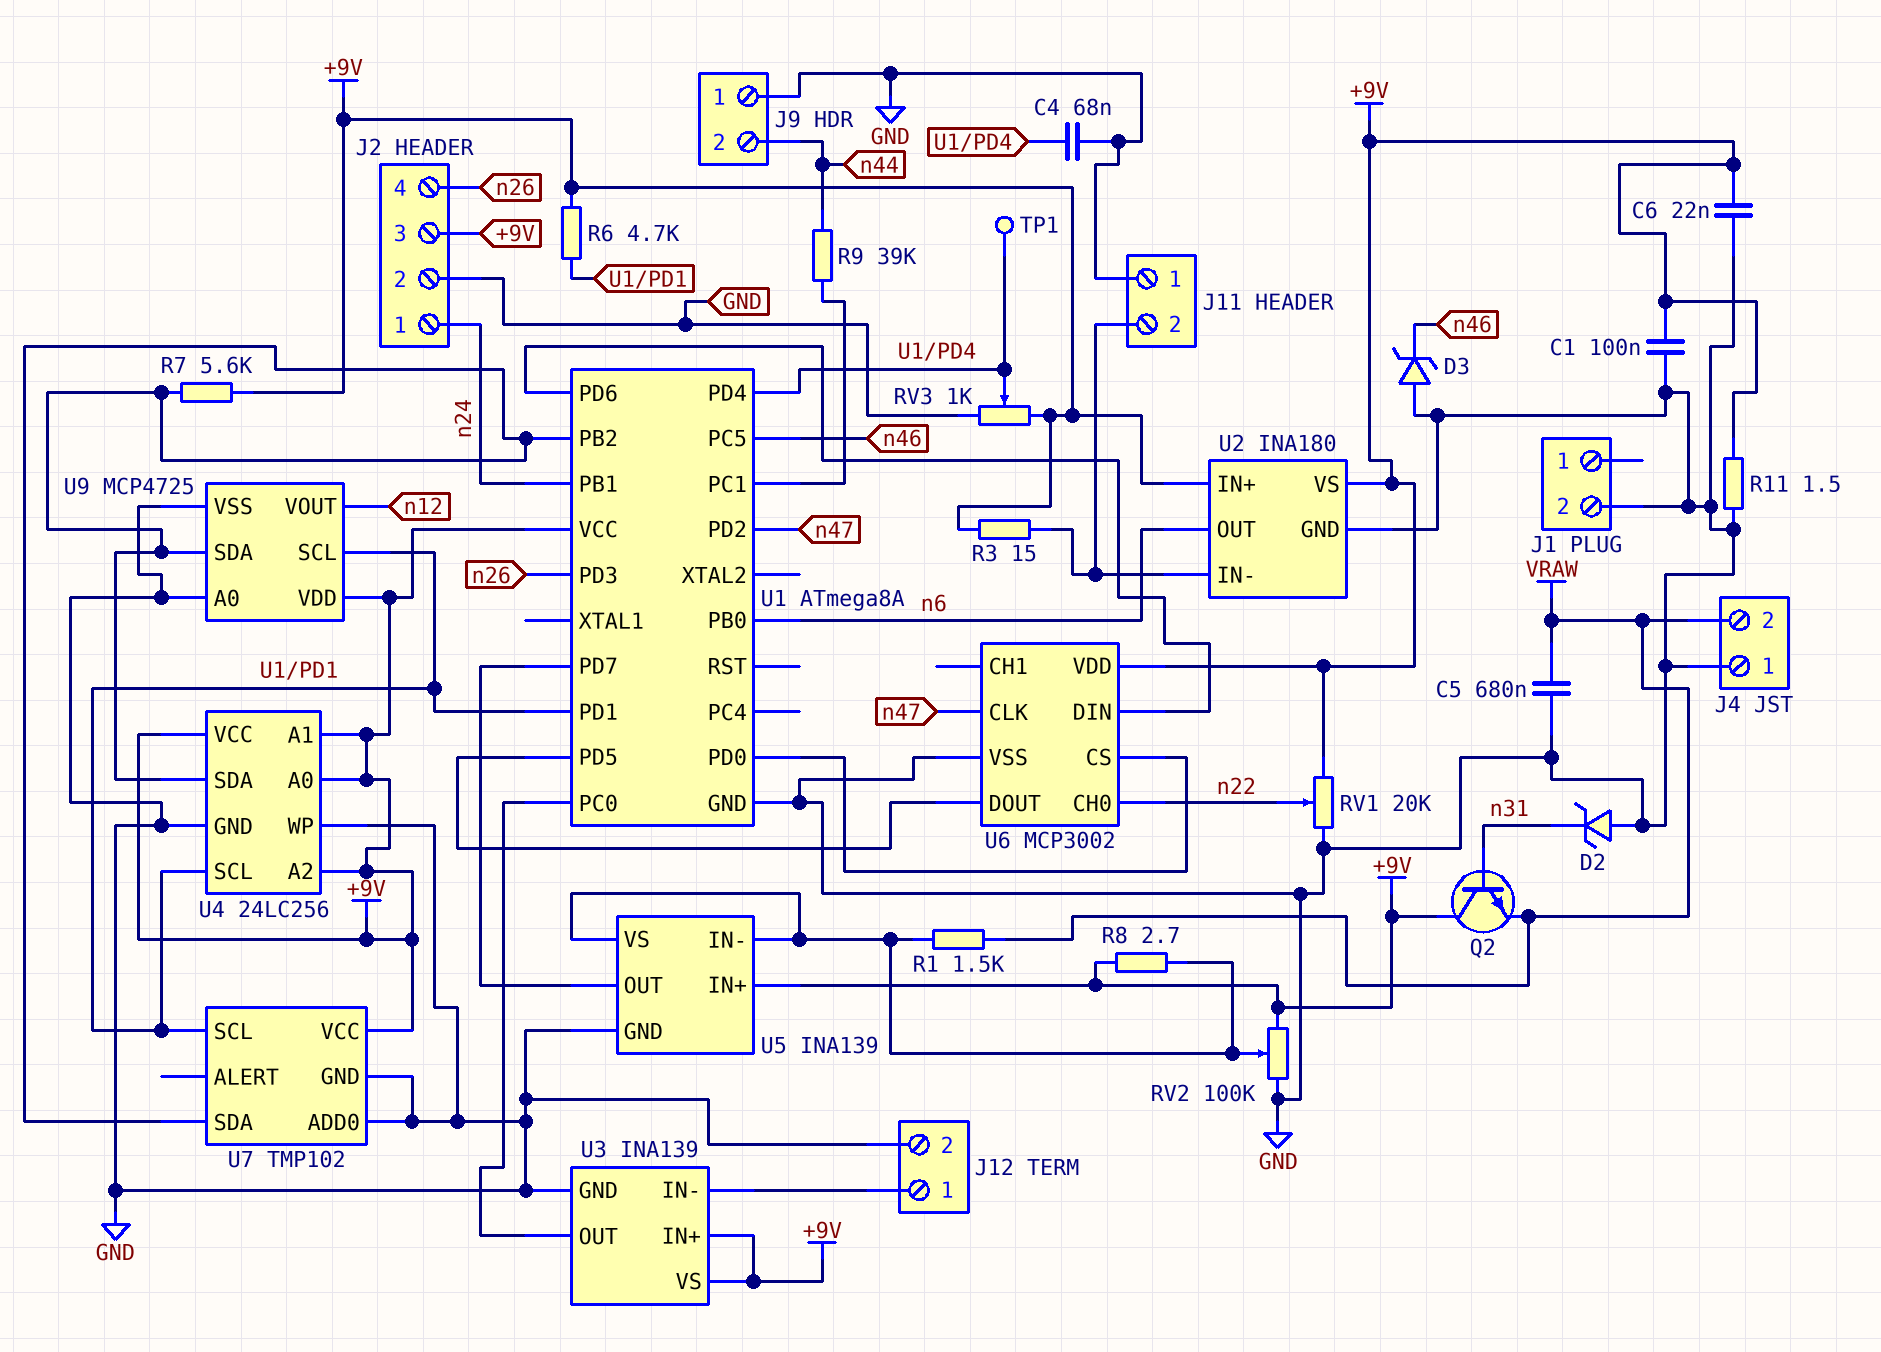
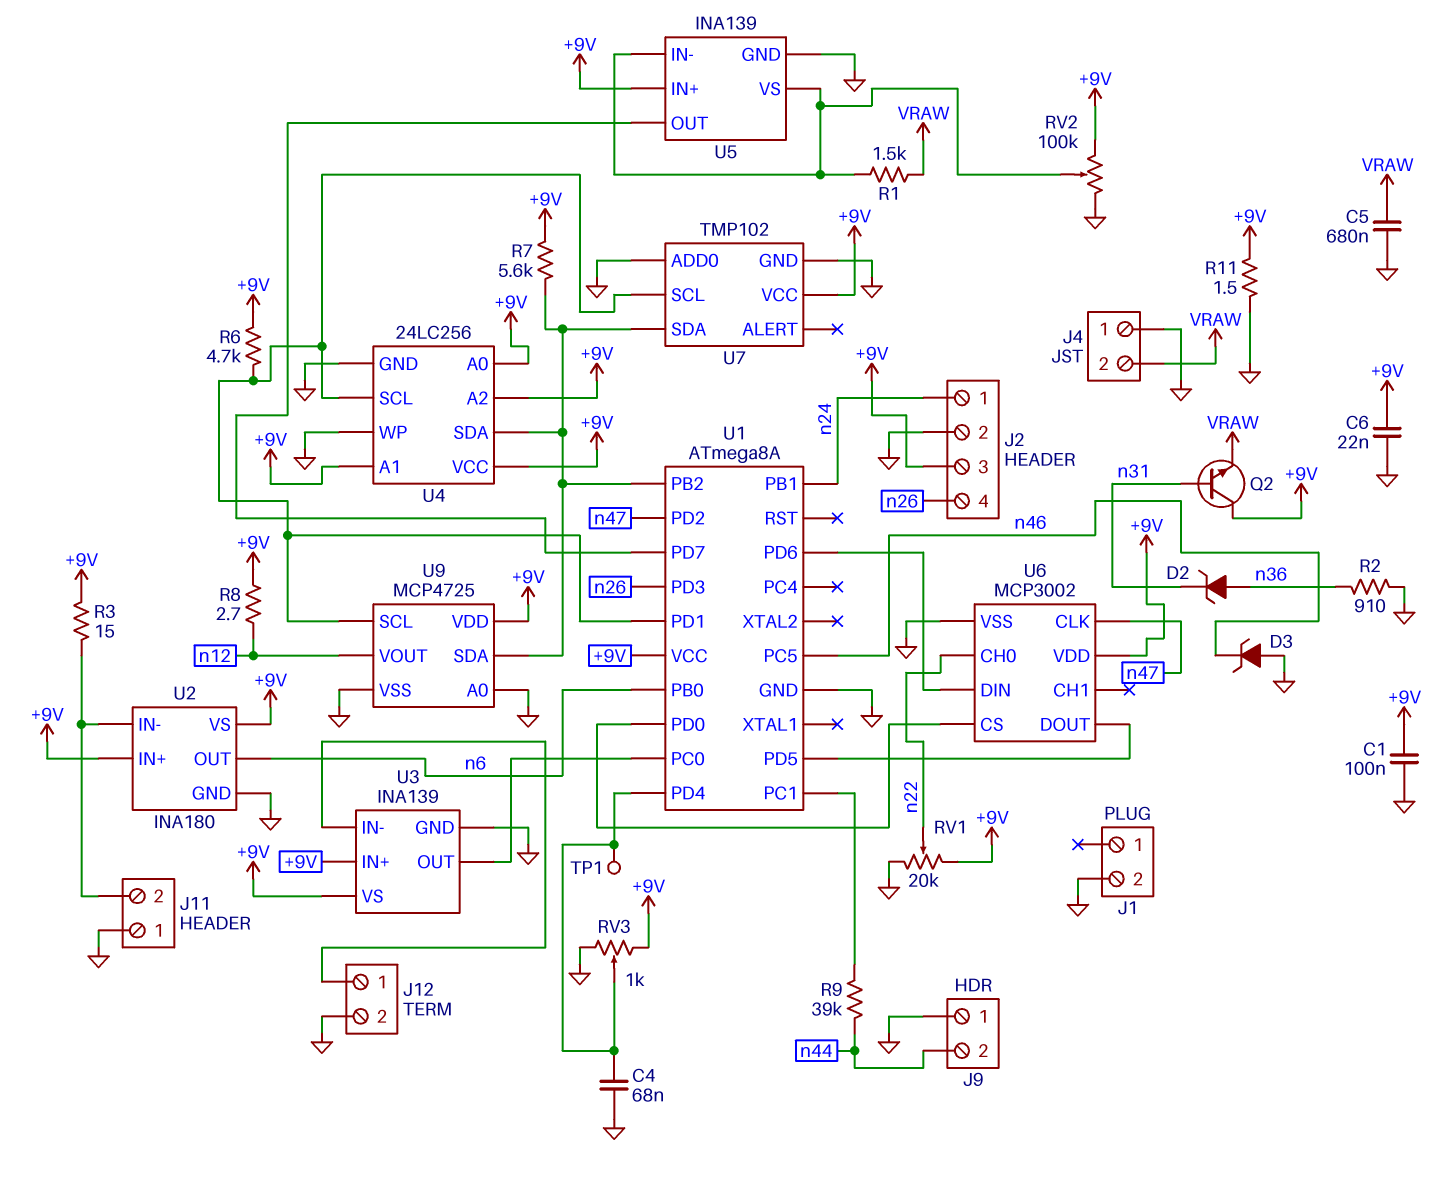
D2: zener (A GND, K n31) -> zener (A n36, K n31)
R2: none -> 910 (GND, n36)
R8: 2.7 (+9V, U5/IN-) -> 2.7 (+9V, n12)

